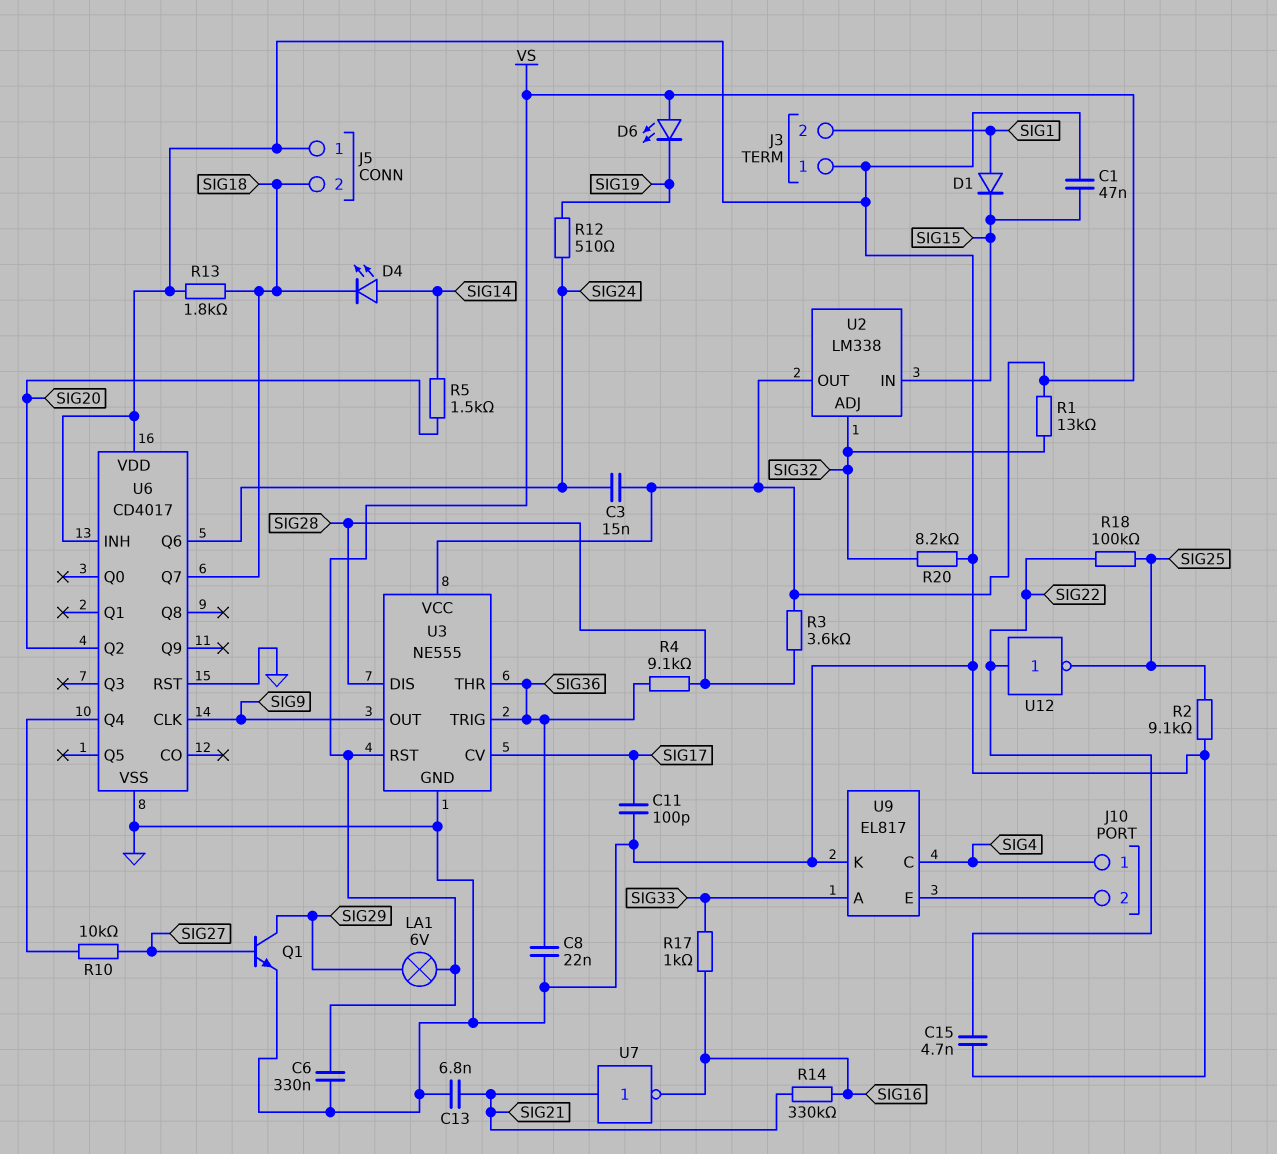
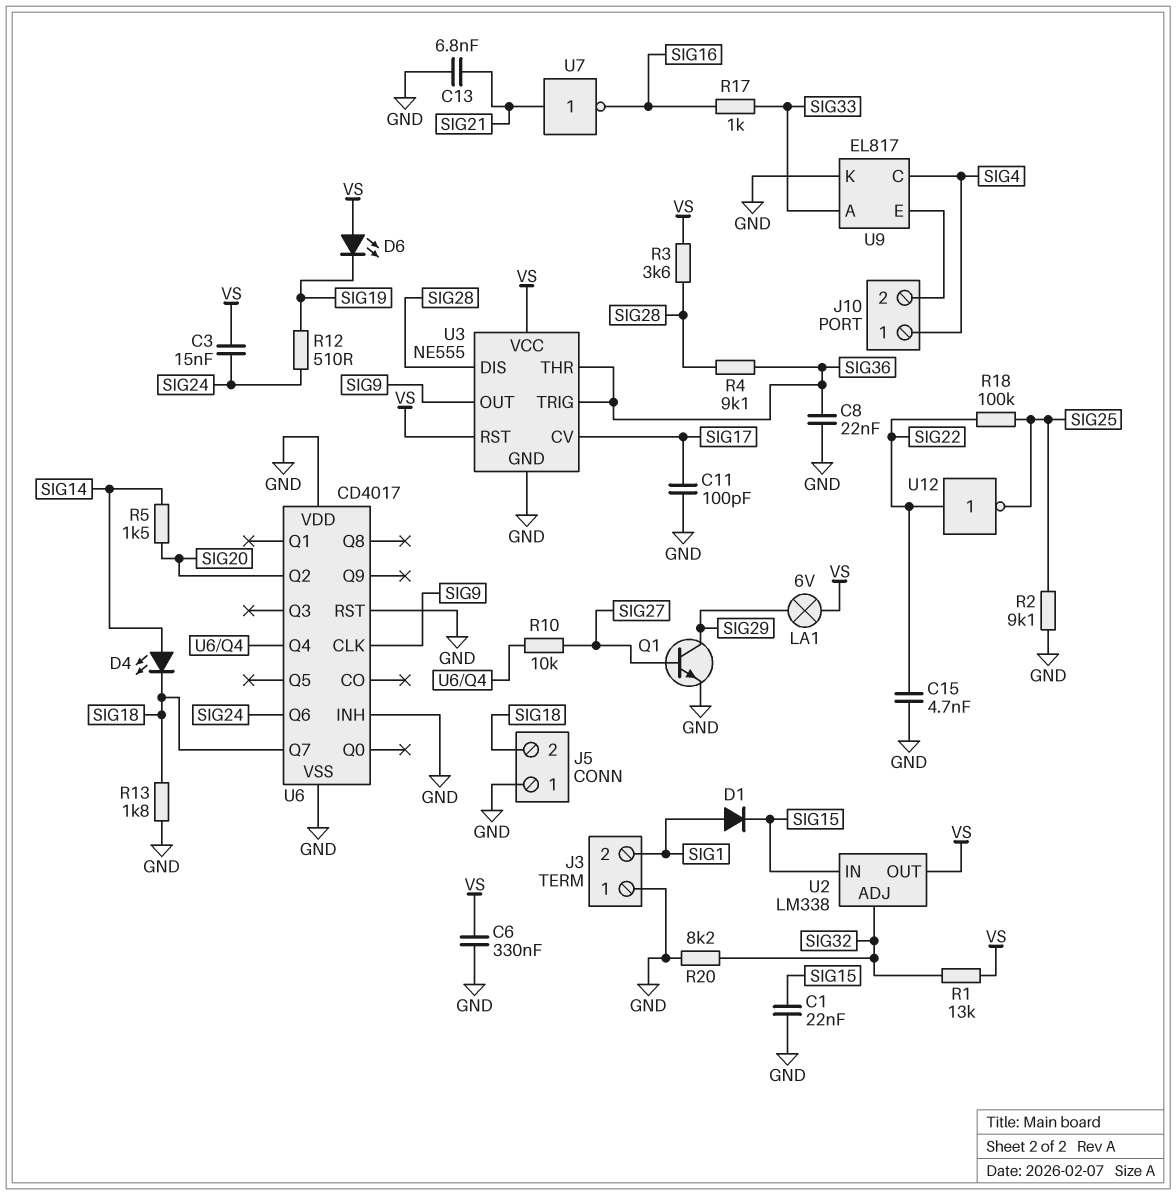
C1: 47nF (GND, SIG15) -> 22nF (GND, SIG15)
R14: 330k (SIG16, SIG21) -> none

